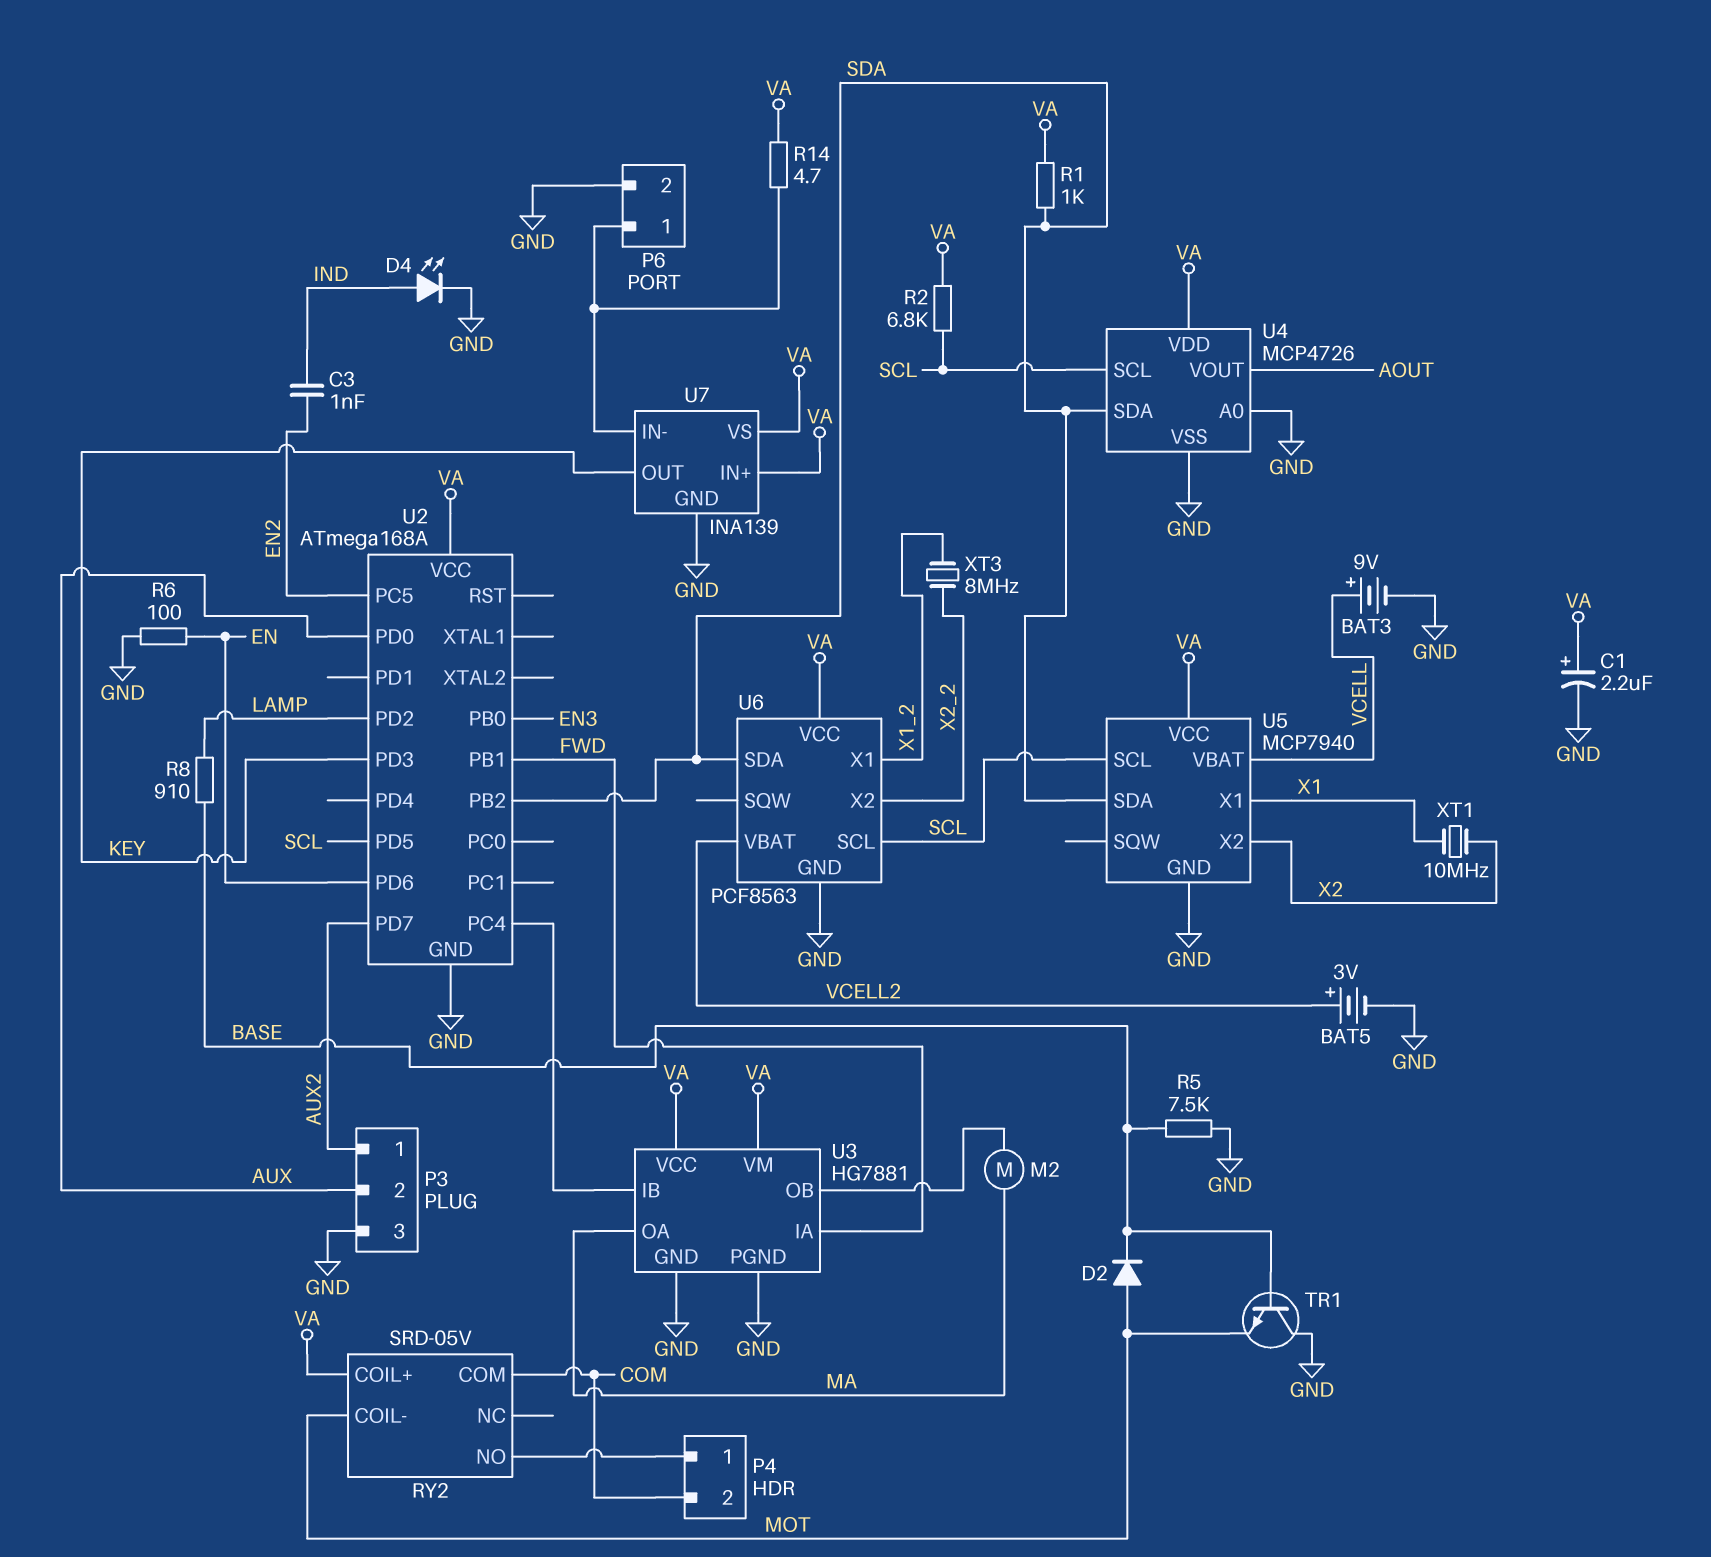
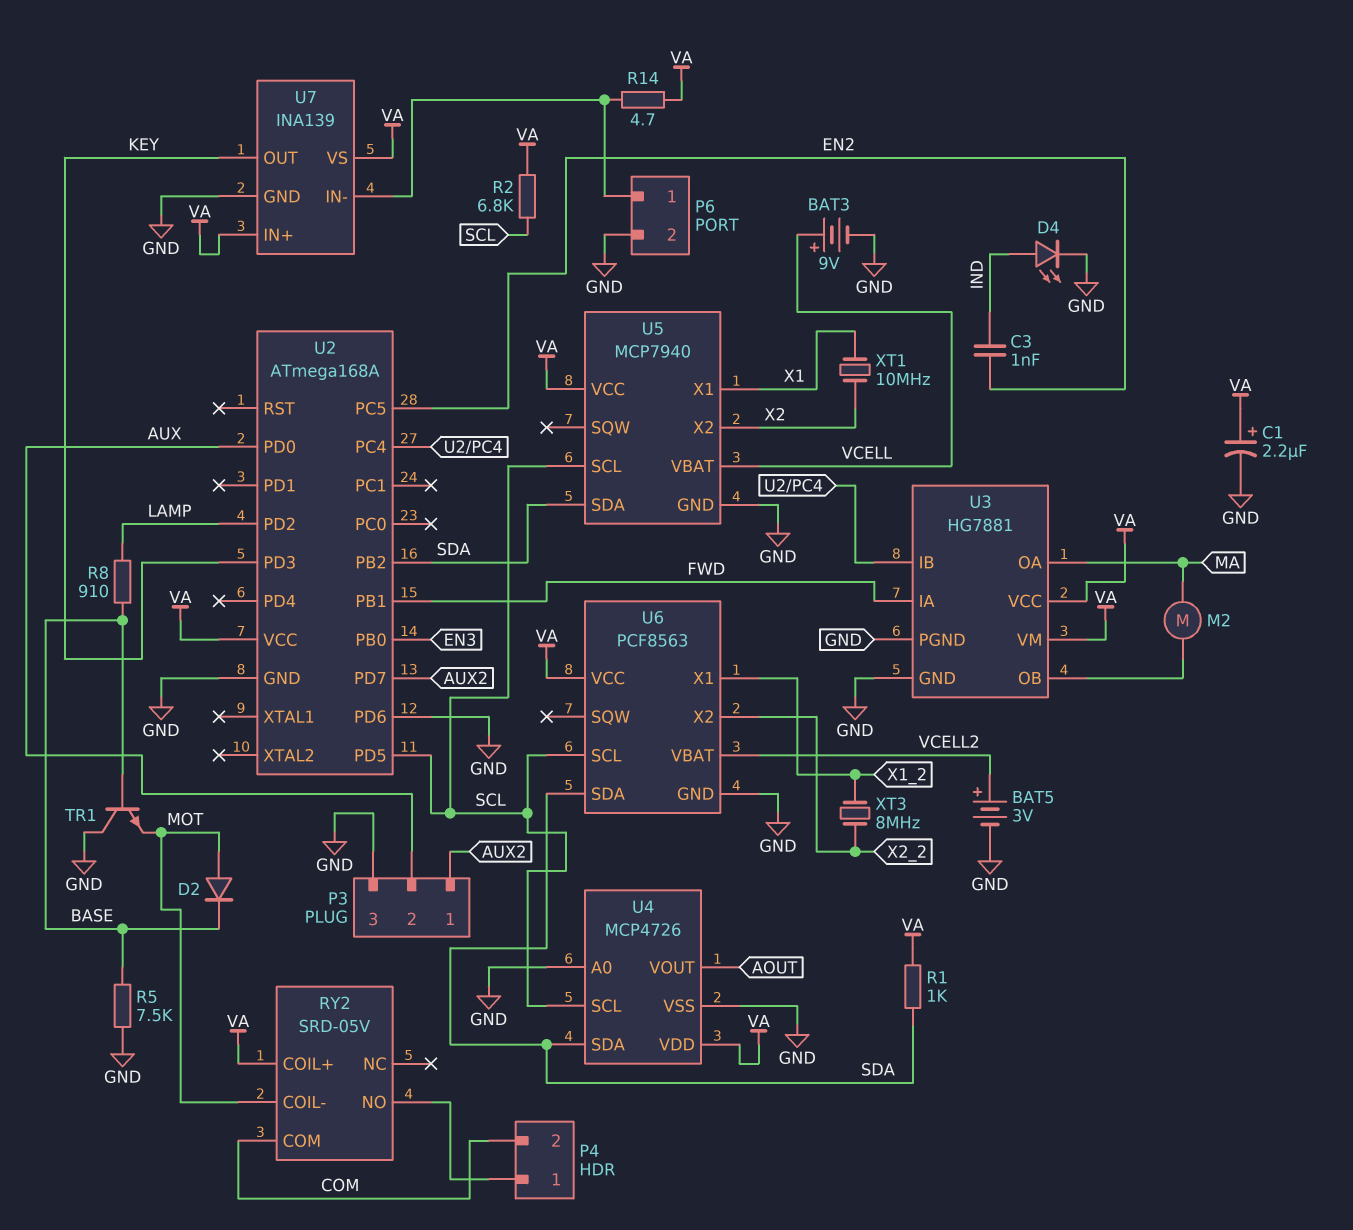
R6: 100 (EN, GND) -> none
U2 pin PD6: EN -> GND

